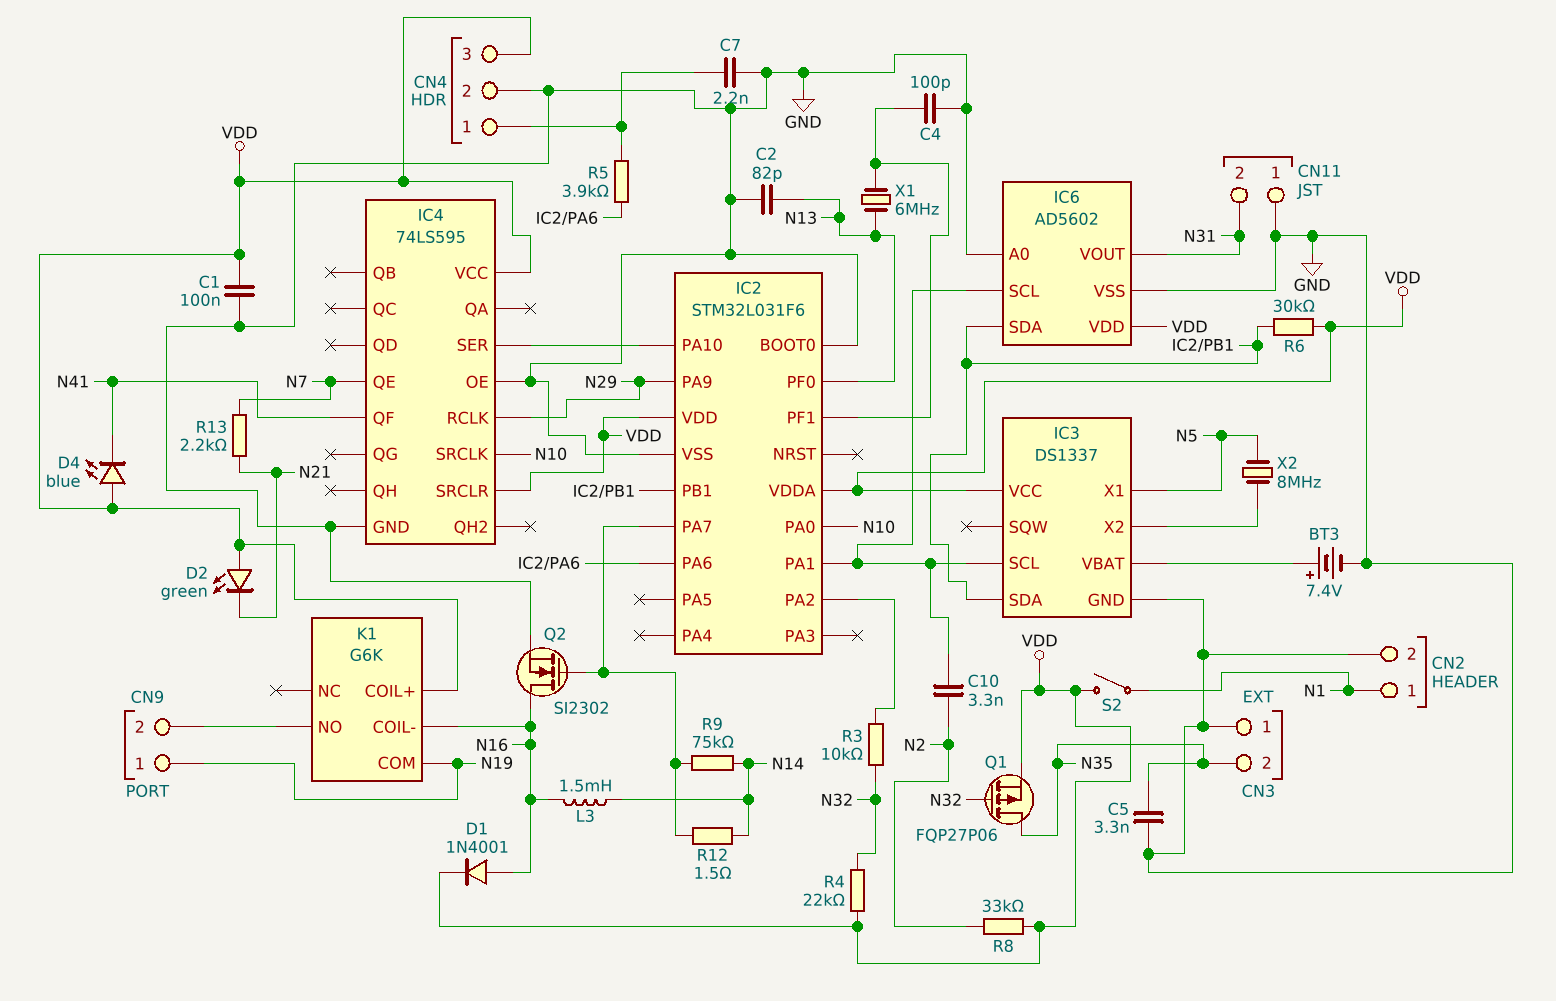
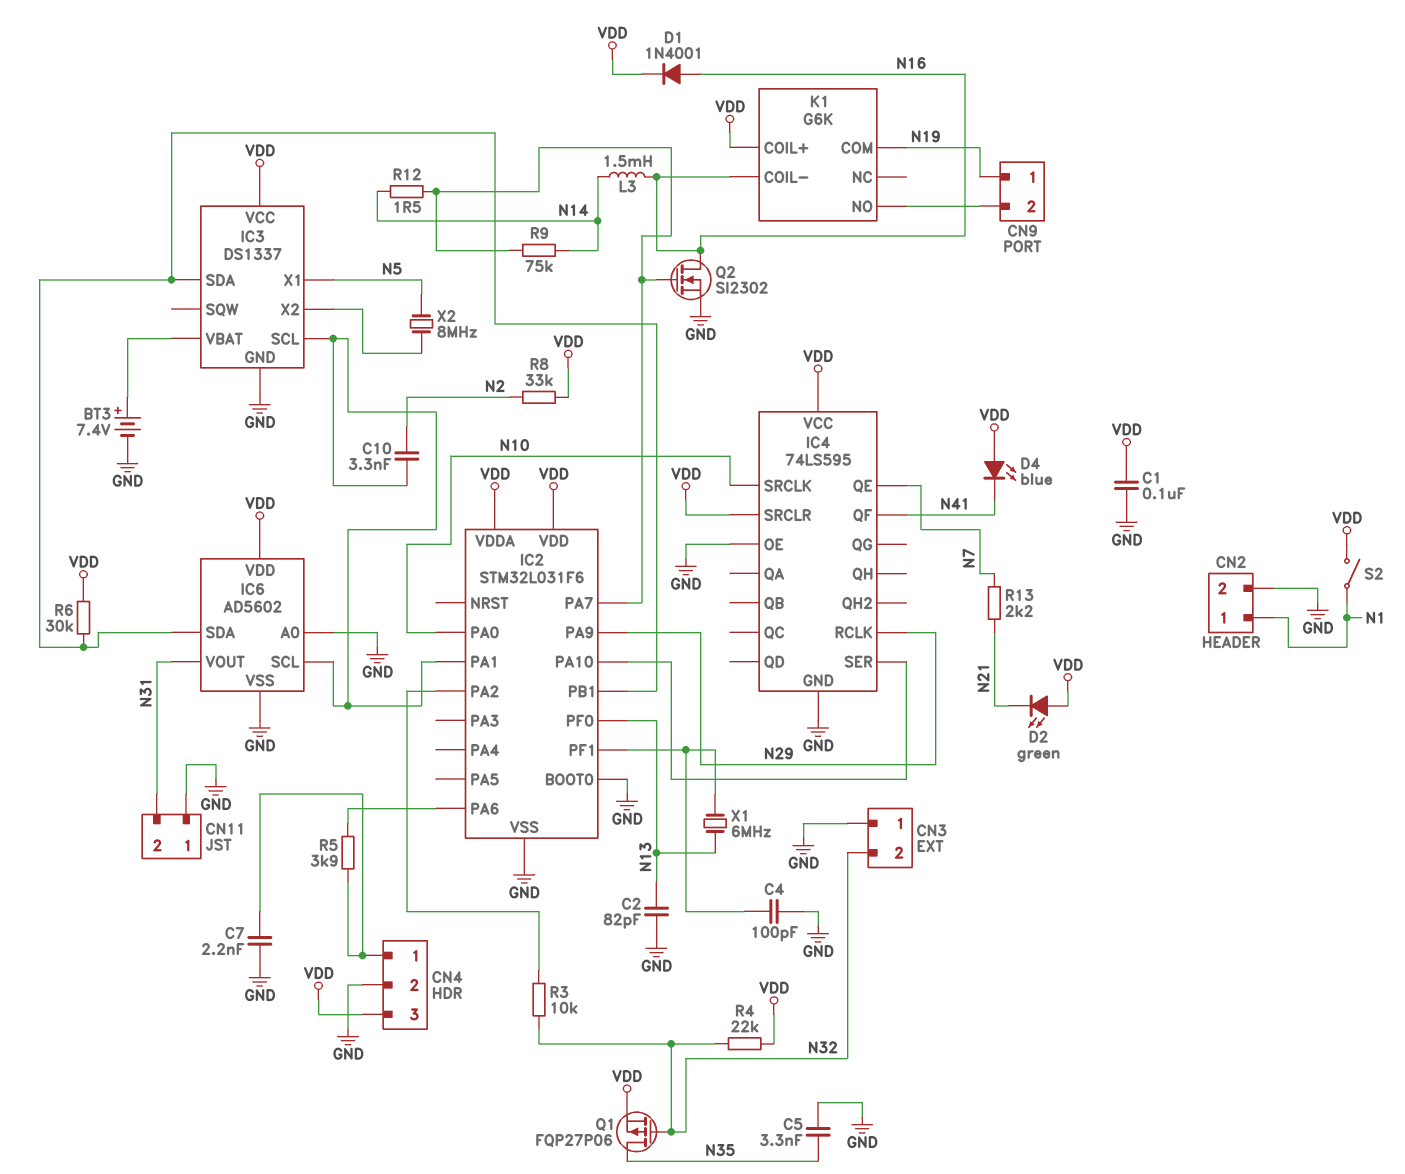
CN3 pin 2: N35 -> N32

